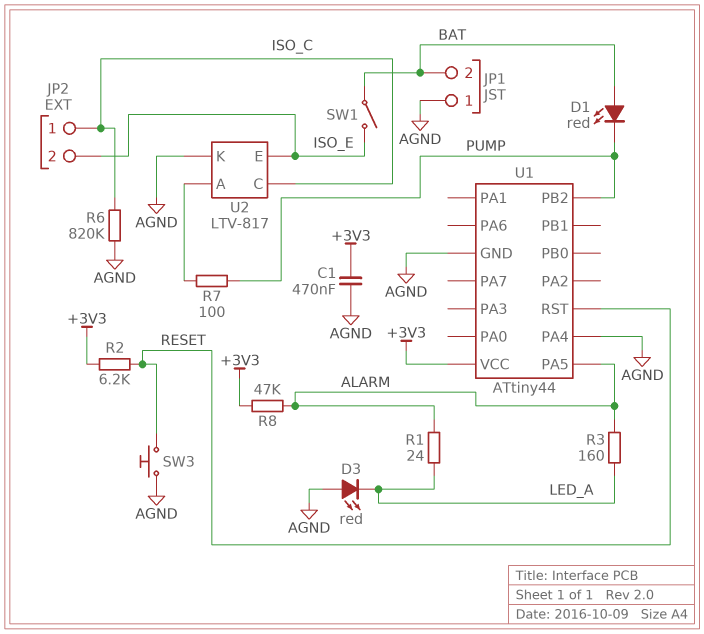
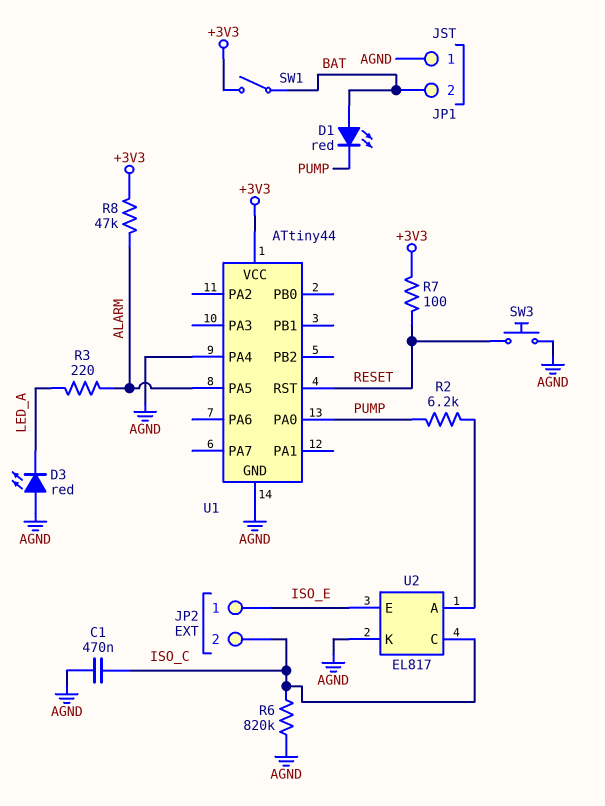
C1: 470nF (+3V3, AGND) -> 470nF (AGND, ISO_C)
JP2 pin 1: ISO_C -> ISO_E
JP2 pin 2: ISO_E -> ISO_C
R1: 24 (ALARM, LED_A) -> none
R2: 6.2k (+3V3, RESET) -> 6.2k (PUMP, U2/A)
R3: 160 (ALARM, LED_A) -> 220 (ALARM, LED_A)
R7: 100 (PUMP, U2/A) -> 100 (+3V3, RESET)
SW1: switch (BAT, ISO_E) -> switch (+3V3, BAT)
U1 pin PA0: none -> PUMP
U1 pin PB2: PUMP -> none
U2: LTV-817 -> EL817

